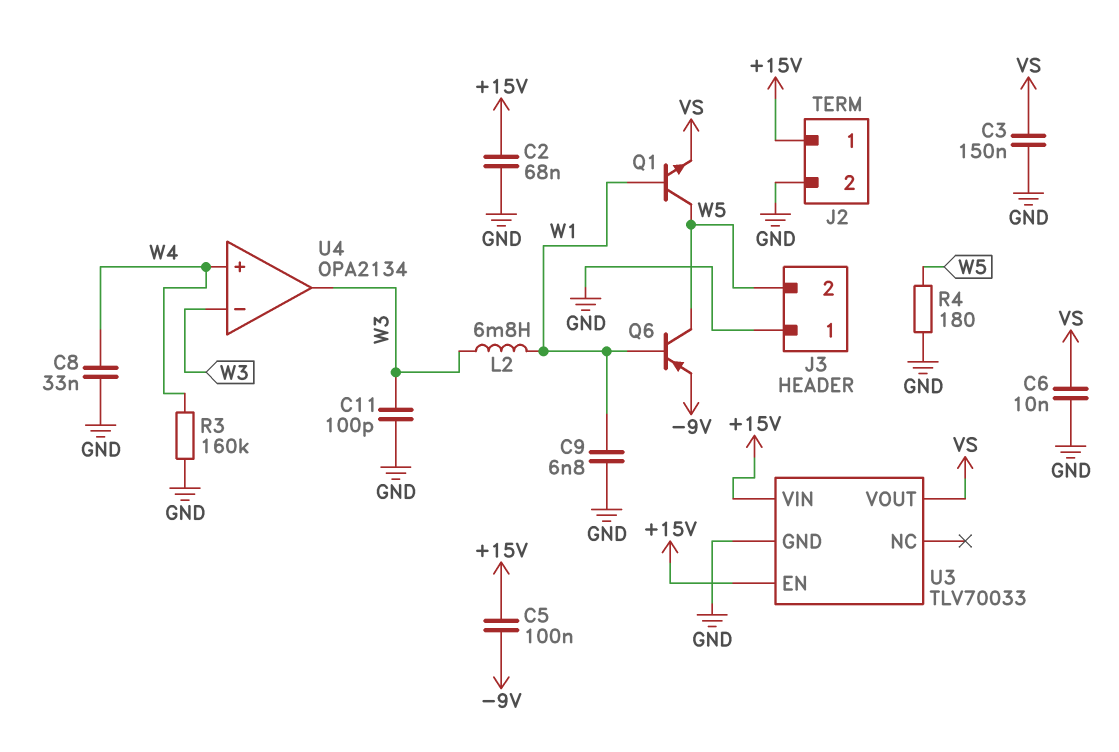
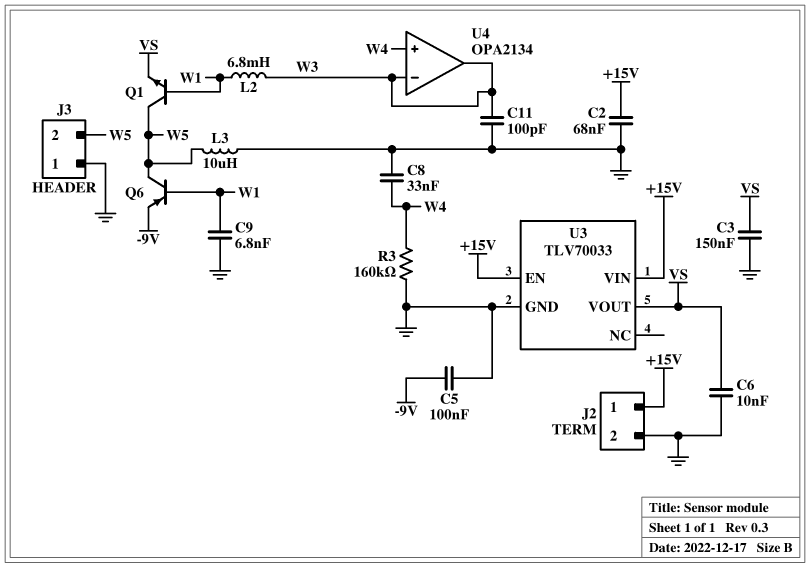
C5: 100nF (+15V, -9V) -> 100nF (-9V, GND)
L3: none -> 10uH (GND, W5)
R4: 180 (GND, W5) -> none

